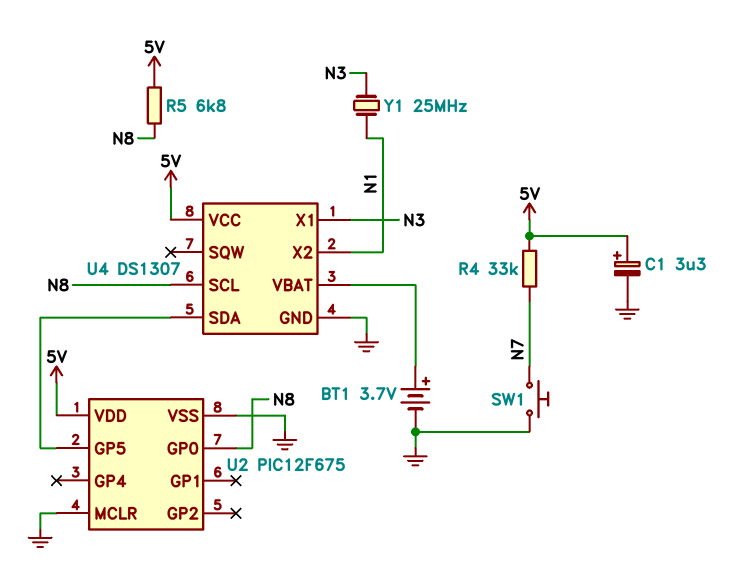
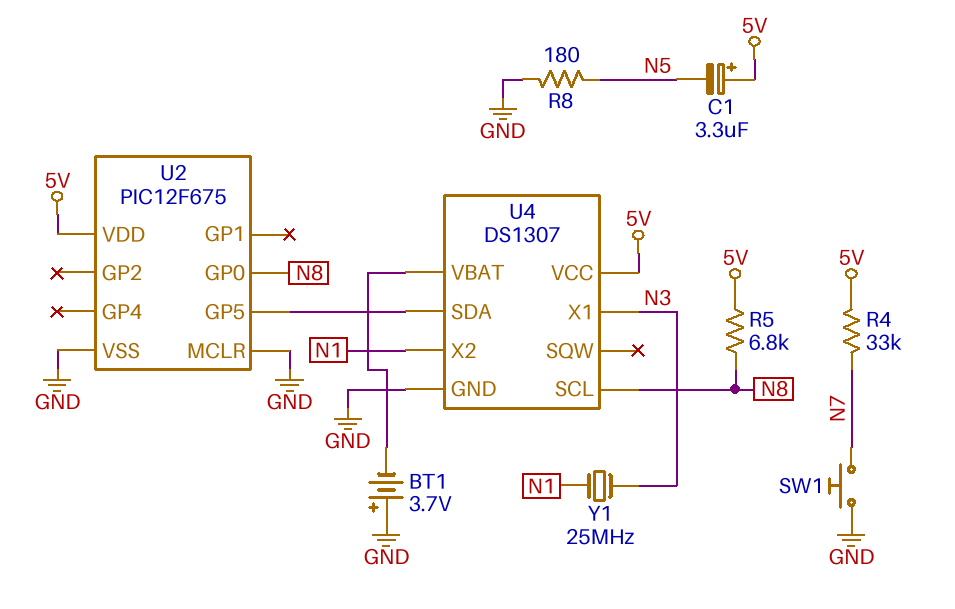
BT1: 3.7V (plus U4/VBAT, minus GND) -> 3.7V (plus GND, minus U4/VBAT)
C1: 3.3uF (plus 5V, minus GND) -> 3.3uF (plus 5V, minus N5)
R8: none -> 180 (GND, N5)

